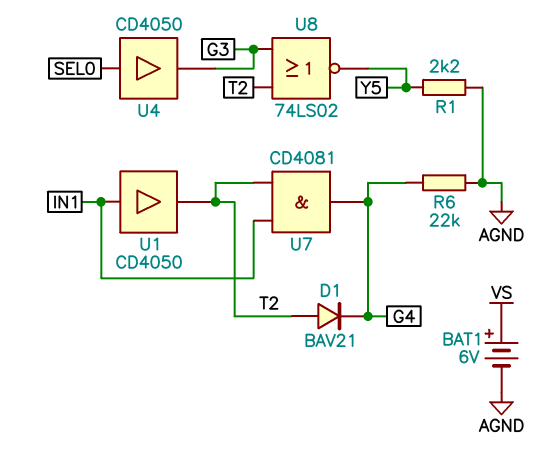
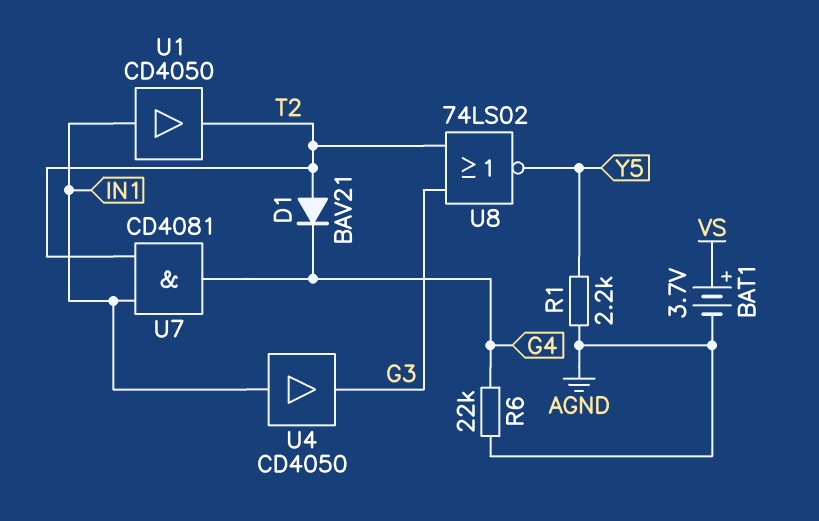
BAT1: 6V (plus VS, minus AGND) -> 3.7V (plus VS, minus AGND)
U4: buffer CD4050 (in SEL0, out G3) -> buffer CD4050 (in IN1, out G3)

